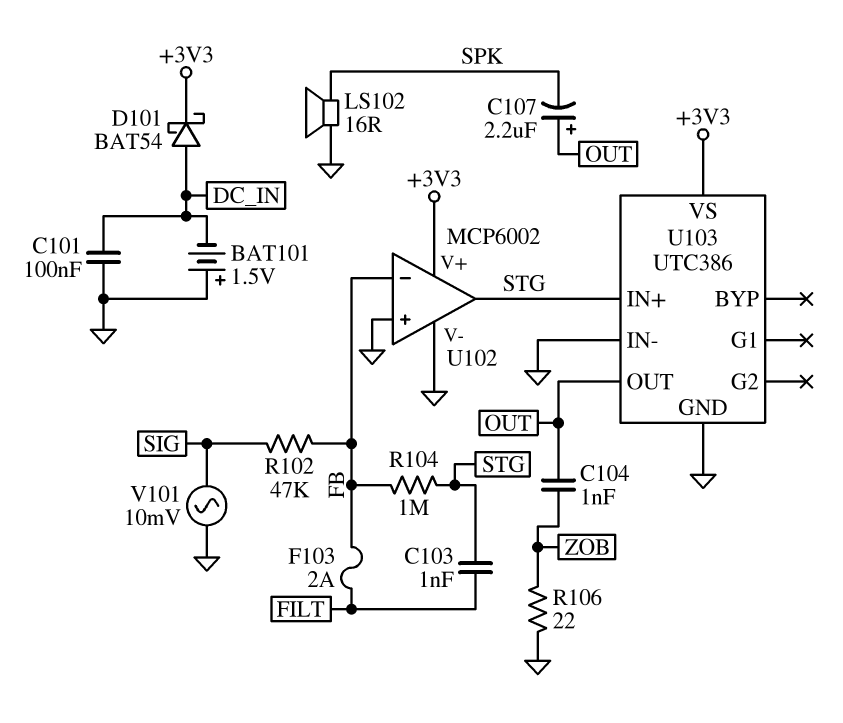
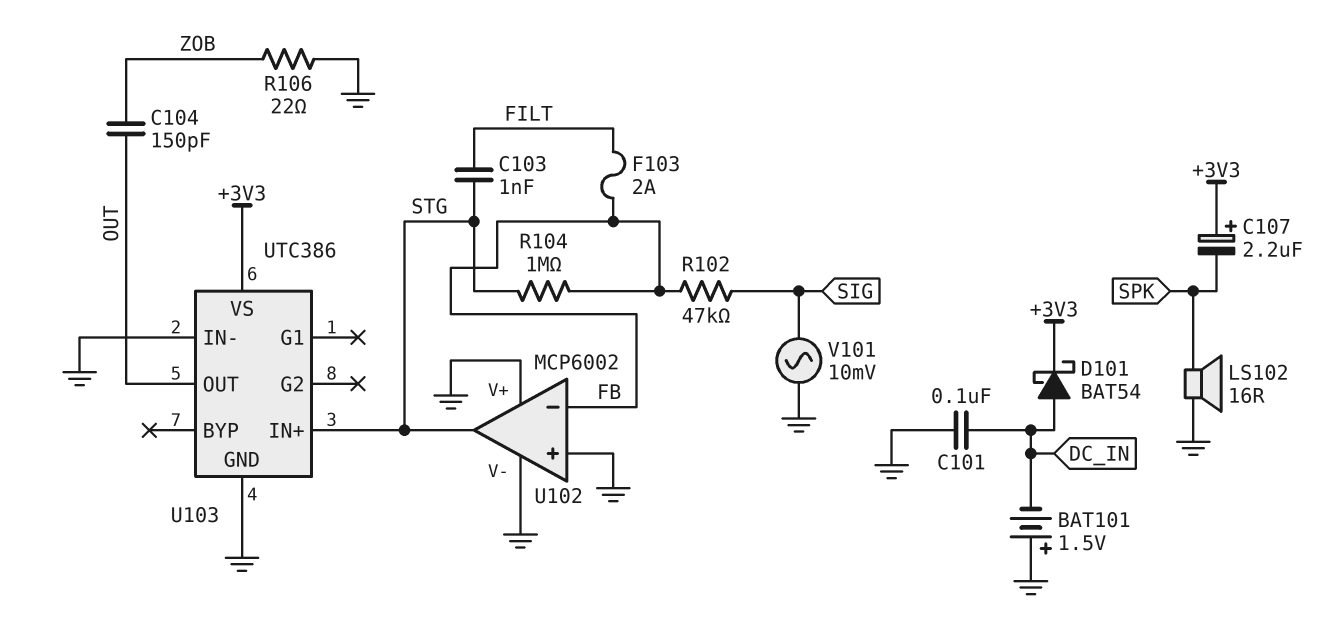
C104: 1nF (OUT, ZOB) -> 150pF (OUT, ZOB)
C107: 2.2uF (plus OUT, minus SPK) -> 2.2uF (plus +3V3, minus SPK)
U102 pin V+: +3V3 -> GND

